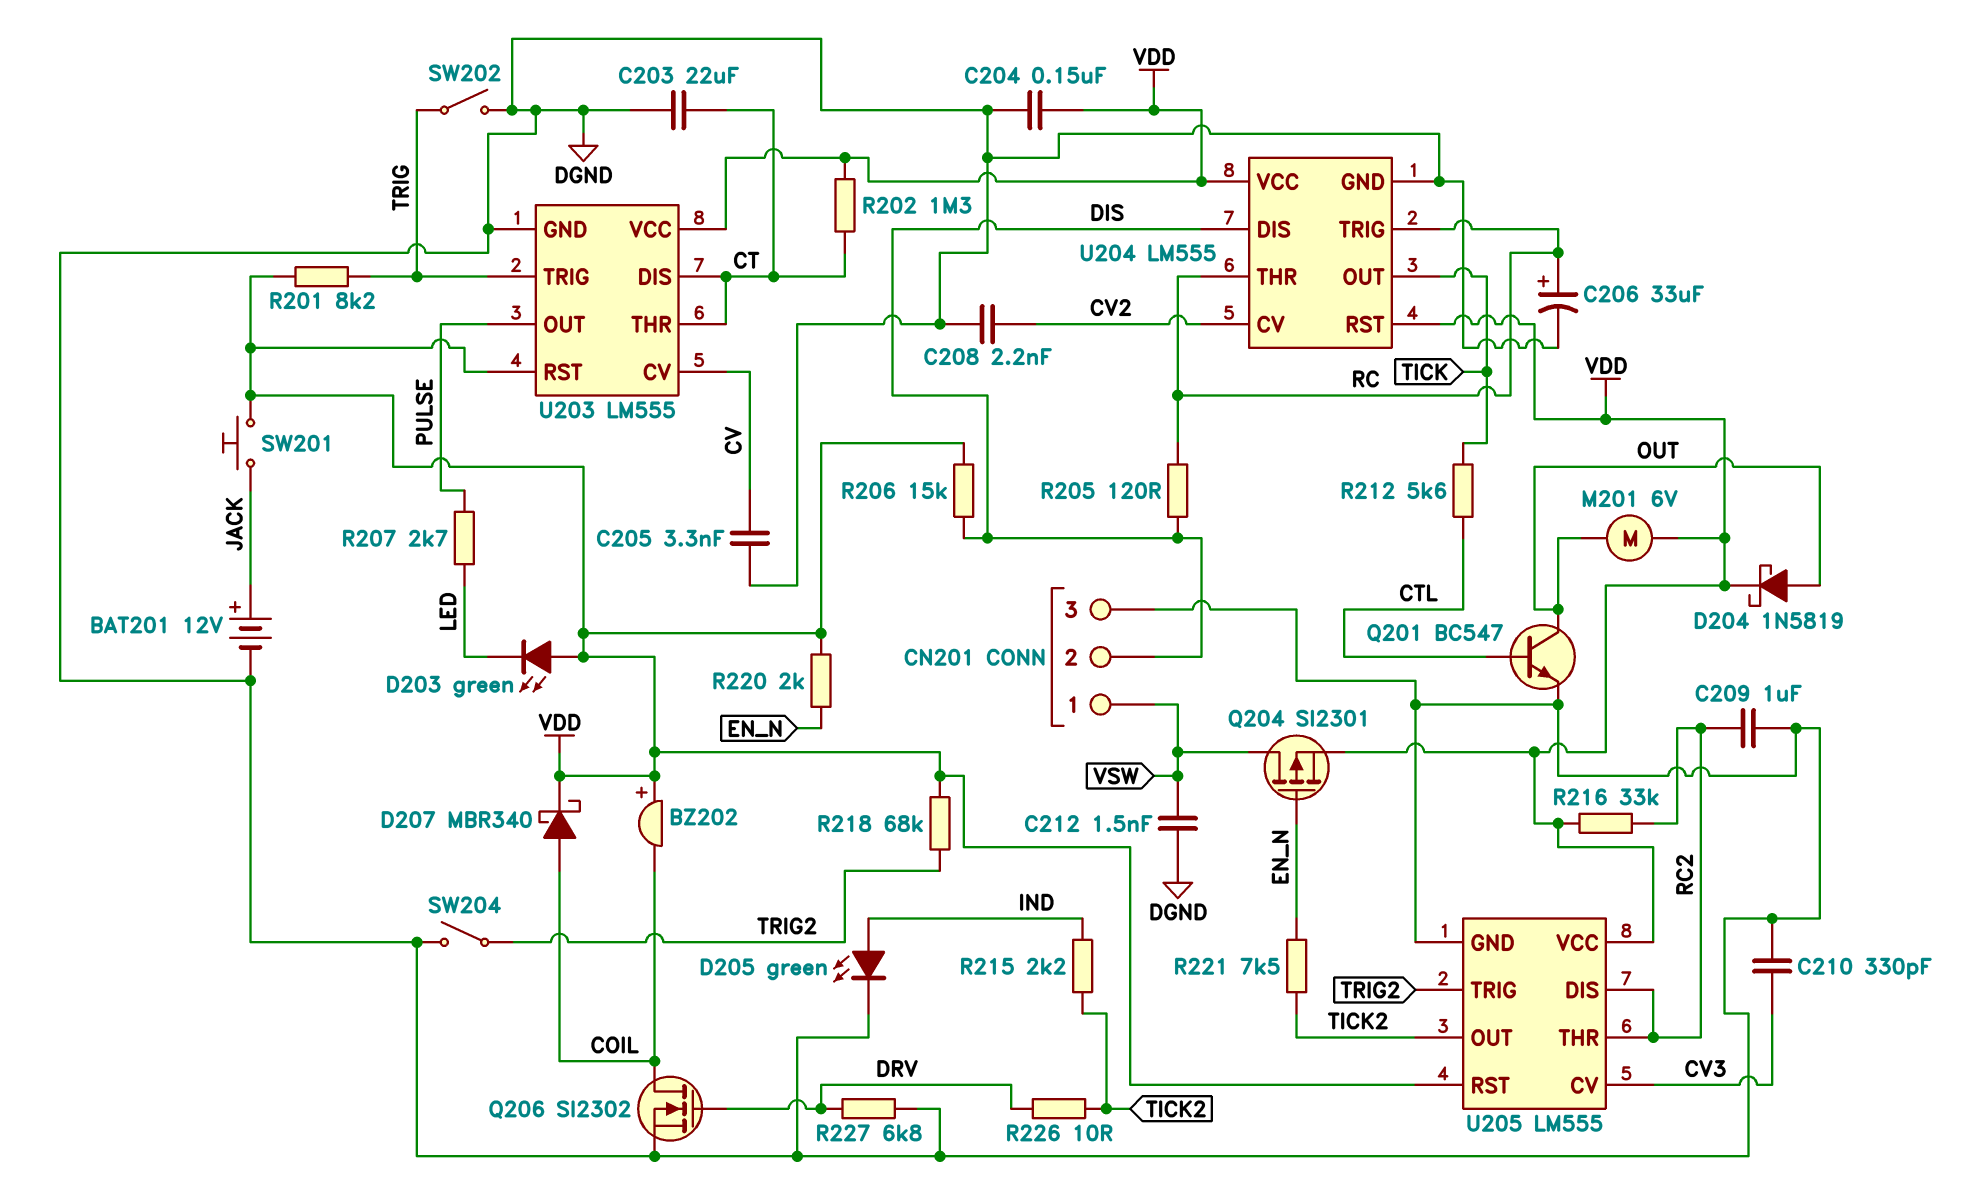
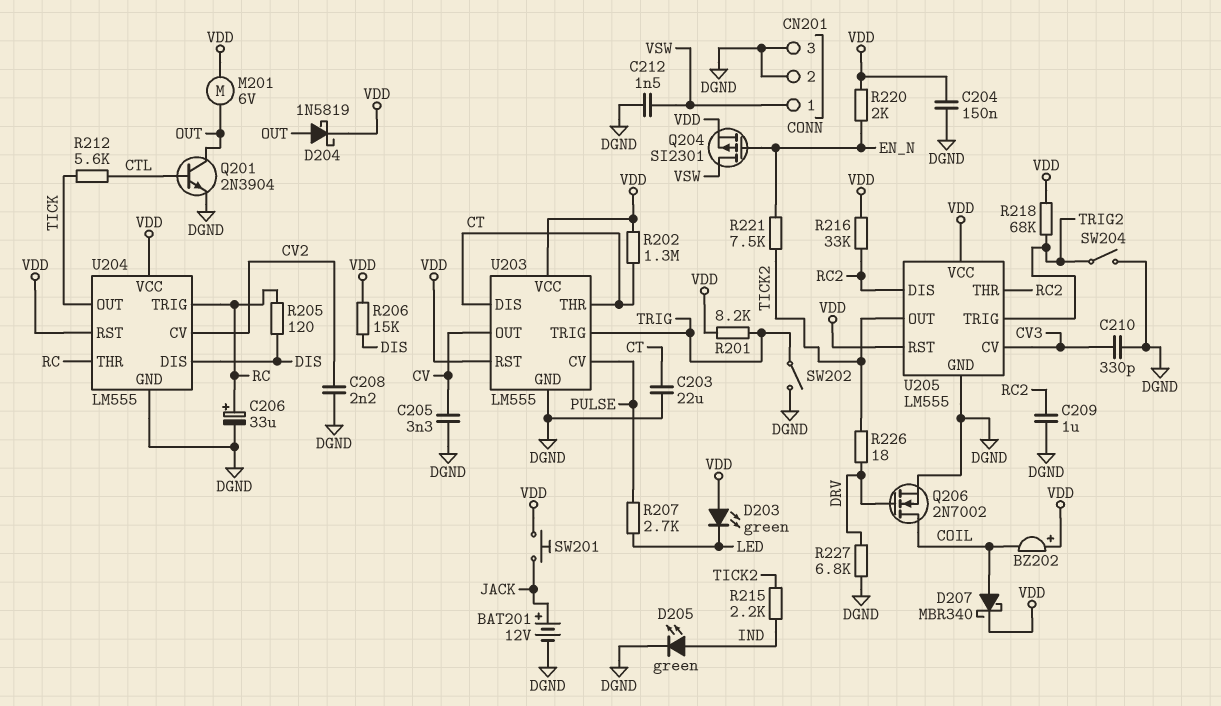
CN201 pin 2: DIS -> DGND
Q201: NPN BC547 (B CTL, C OUT, E DGND) -> NPN 2N3904 (B CTL, C OUT, E DGND)
Q206: NMOS SI2302 (G DRV, D COIL, S DGND) -> NMOS 2N7002 (G DRV, D COIL, S DGND)
R226: 10 (DRV, TICK2) -> 18 (DRV, TICK2)
U203 pin CV: CV -> PULSE
U203 pin OUT: PULSE -> CV

